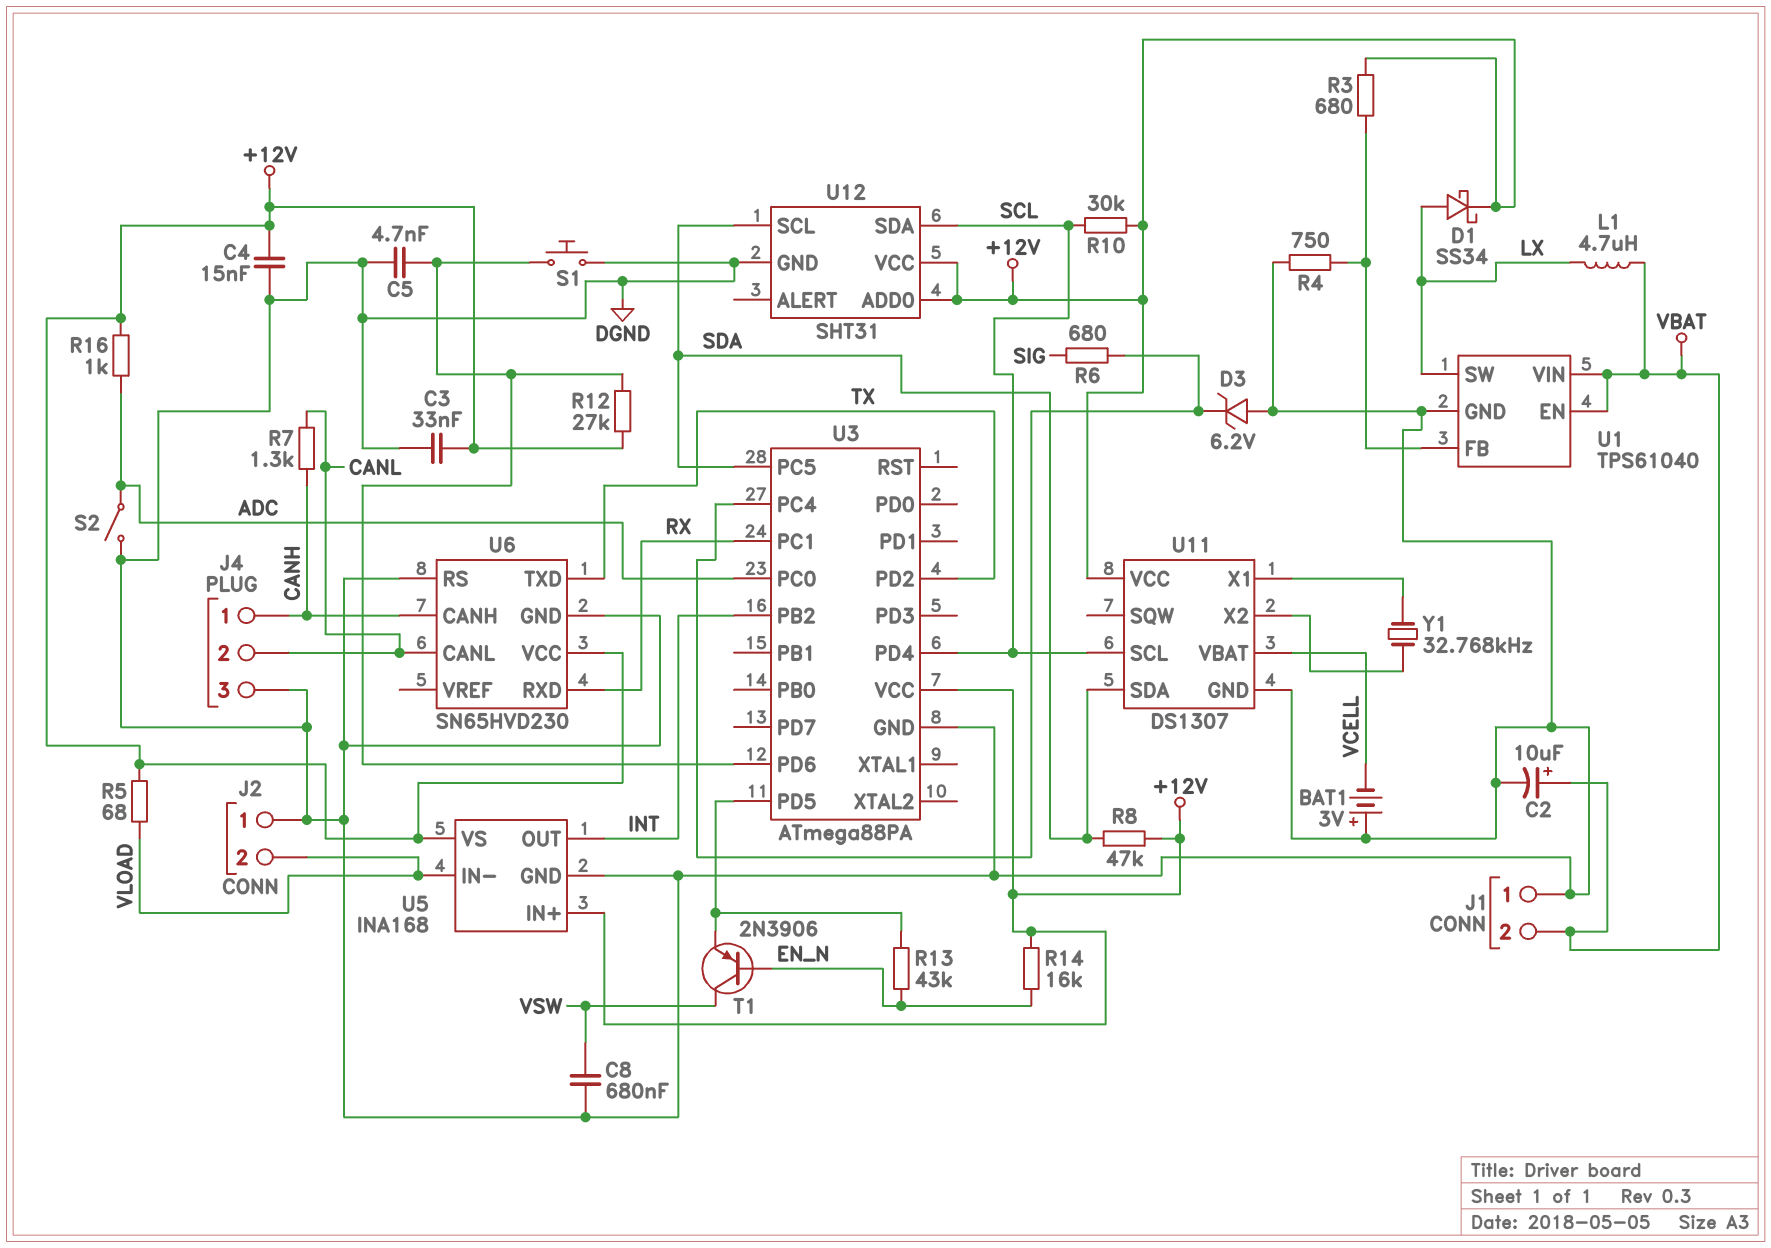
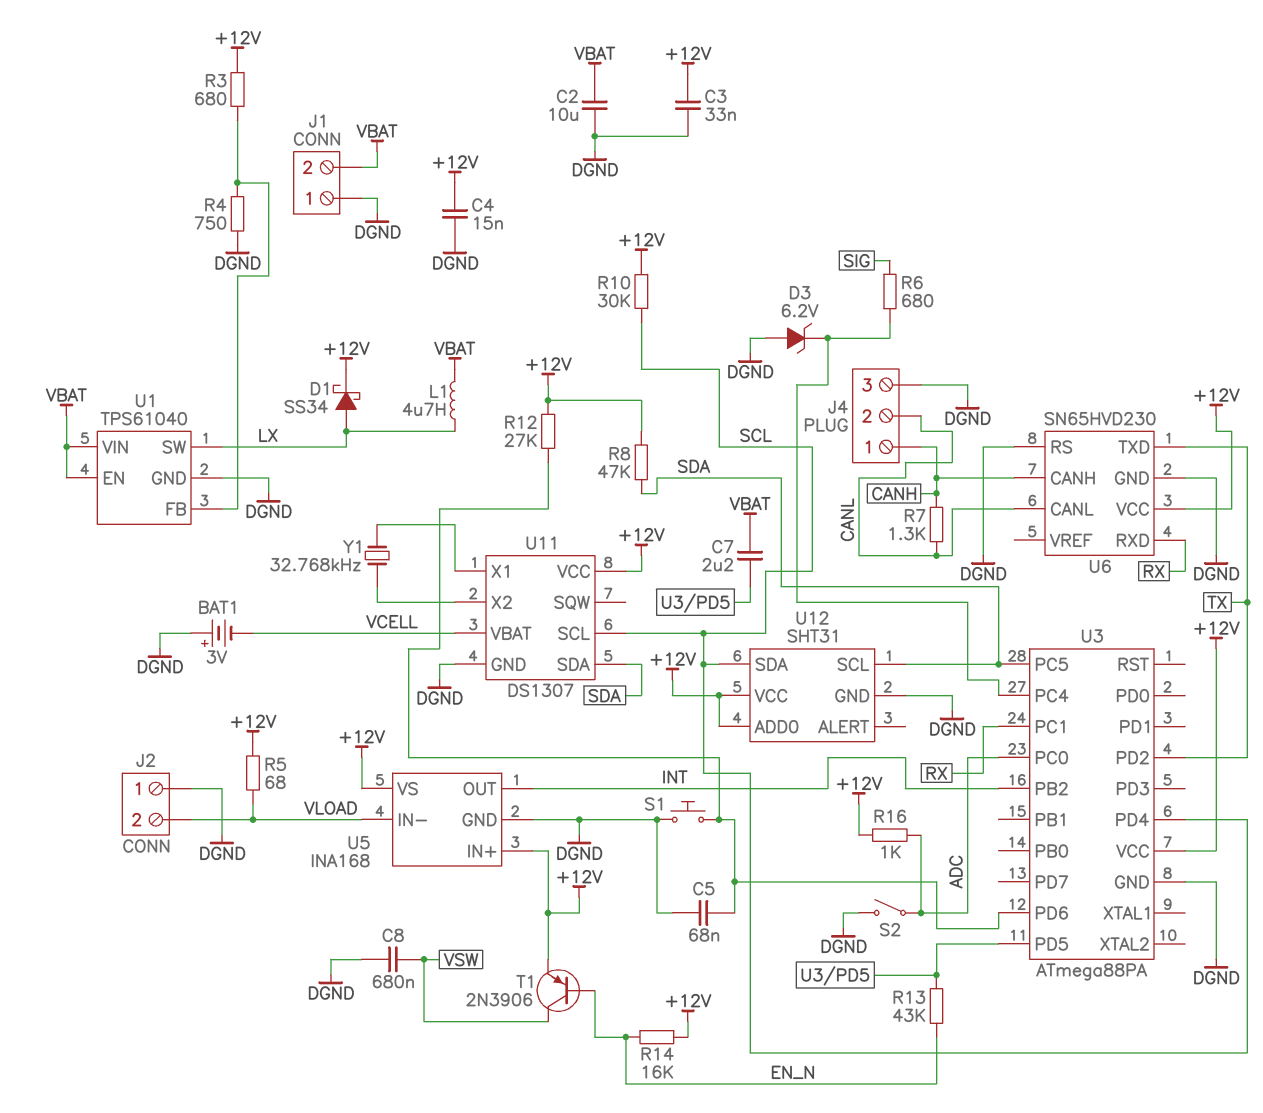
C2: 10uF (plus VBAT, minus DGND) -> 10uF (DGND, VBAT)
C5: 4.7nF (DGND, U3/PD6) -> 68nF (DGND, U3/PD6)
C7: none -> 2.2uF (U3/PD5, VBAT)
T1: PNP 2N3906 (B EN_N, C VSW, E U3/PD5) -> PNP 2N3906 (B EN_N, C VSW, E +12V)

